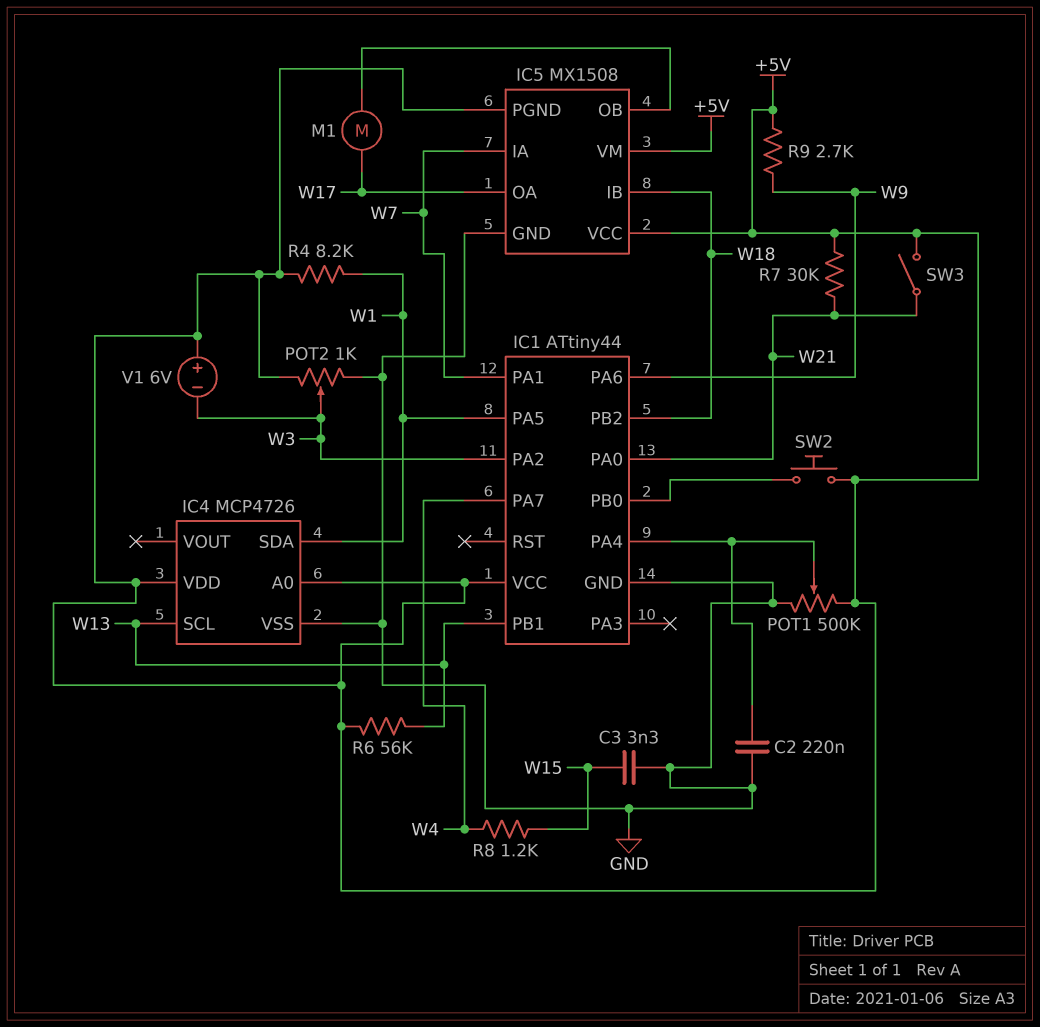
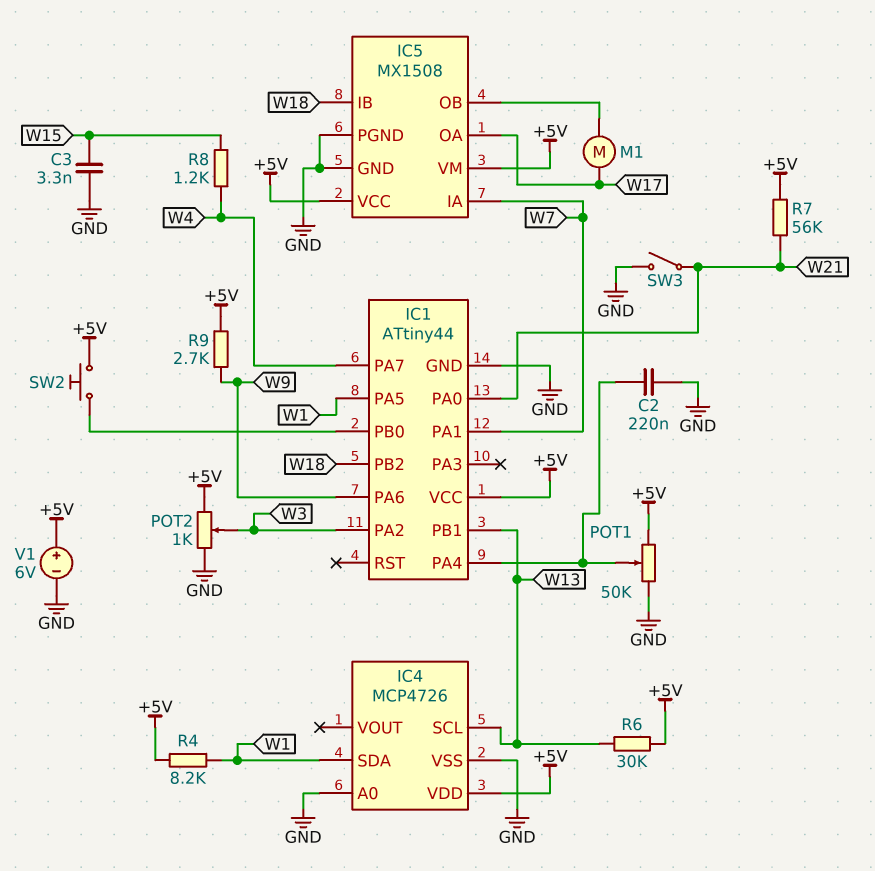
IC4 pin A0: +5V -> GND
IC5 pin PGND: +5V -> GND
POT1: 500k (+5V, GND, wiper IC1/PA4) -> 50k (+5V, GND, wiper IC1/PA4)
R6: 56k (+5V, W13) -> 30k (+5V, W13)
R7: 30k (+5V, W21) -> 56k (+5V, W21)
SW3: switch (+5V, W21) -> switch (GND, W21)
V1: 6V (plus +5V, minus W3) -> 6V (plus +5V, minus GND)

